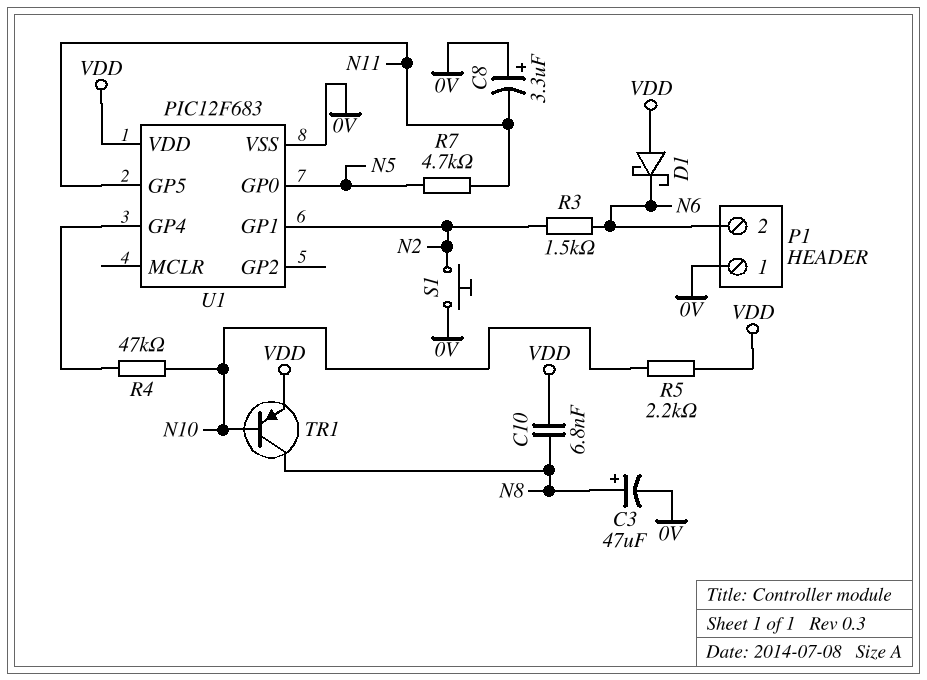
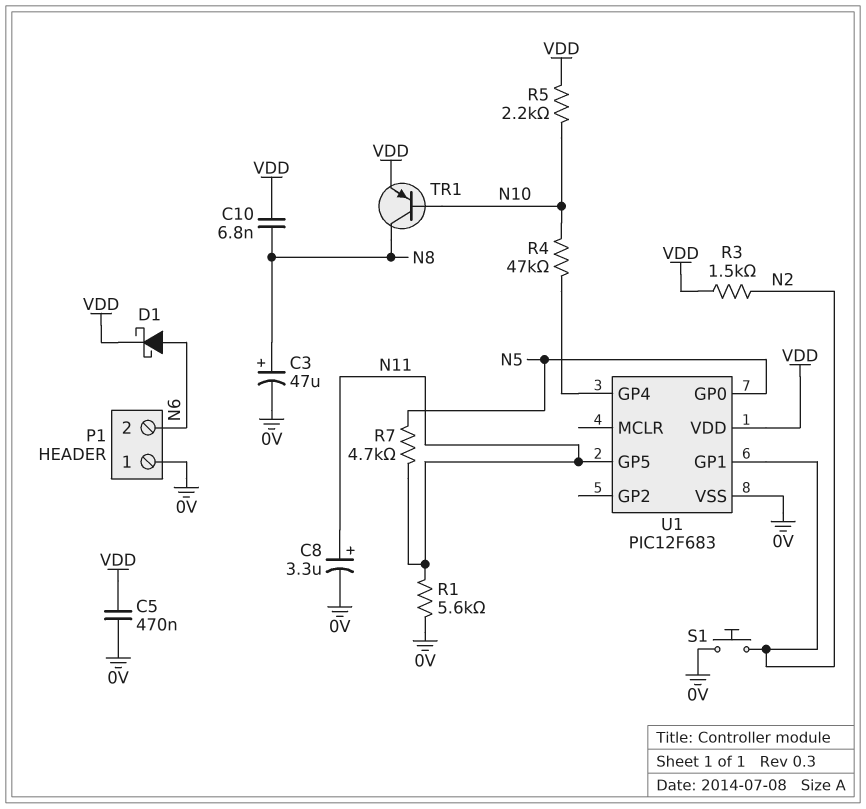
C5: none -> 470nF (0V, VDD)
C8: 3.3uF (plus 0V, minus N11) -> 3.3uF (plus N11, minus 0V)
D1: schottky (A VDD, K N6) -> schottky (A N6, K VDD)
R1: none -> 5.6k (0V, N11)
R3: 1.5k (N2, N6) -> 1.5k (N2, VDD)

